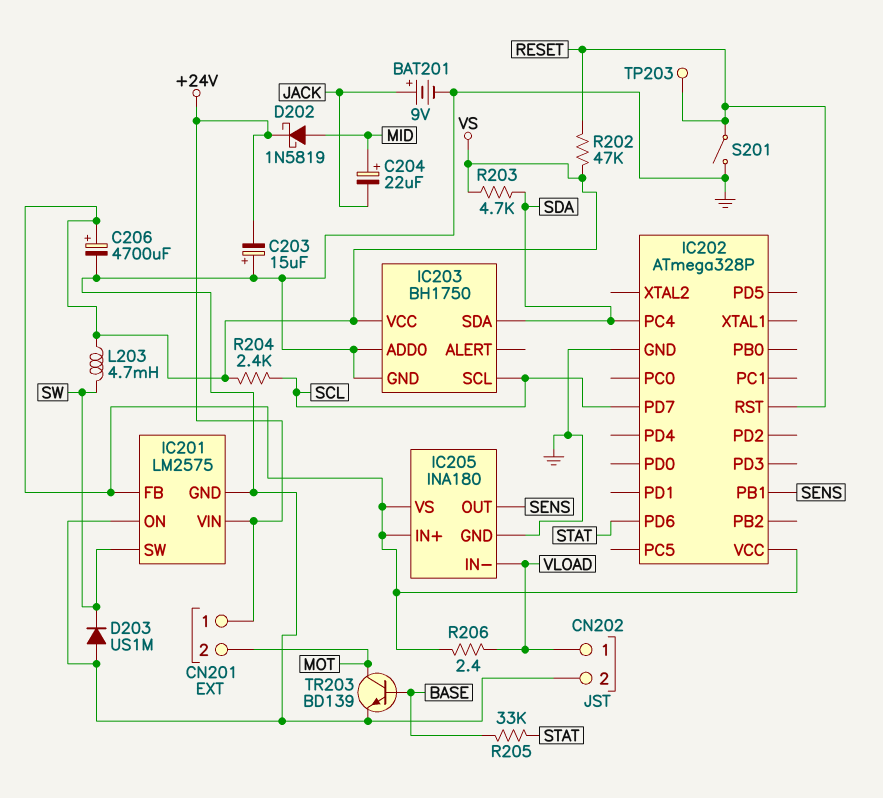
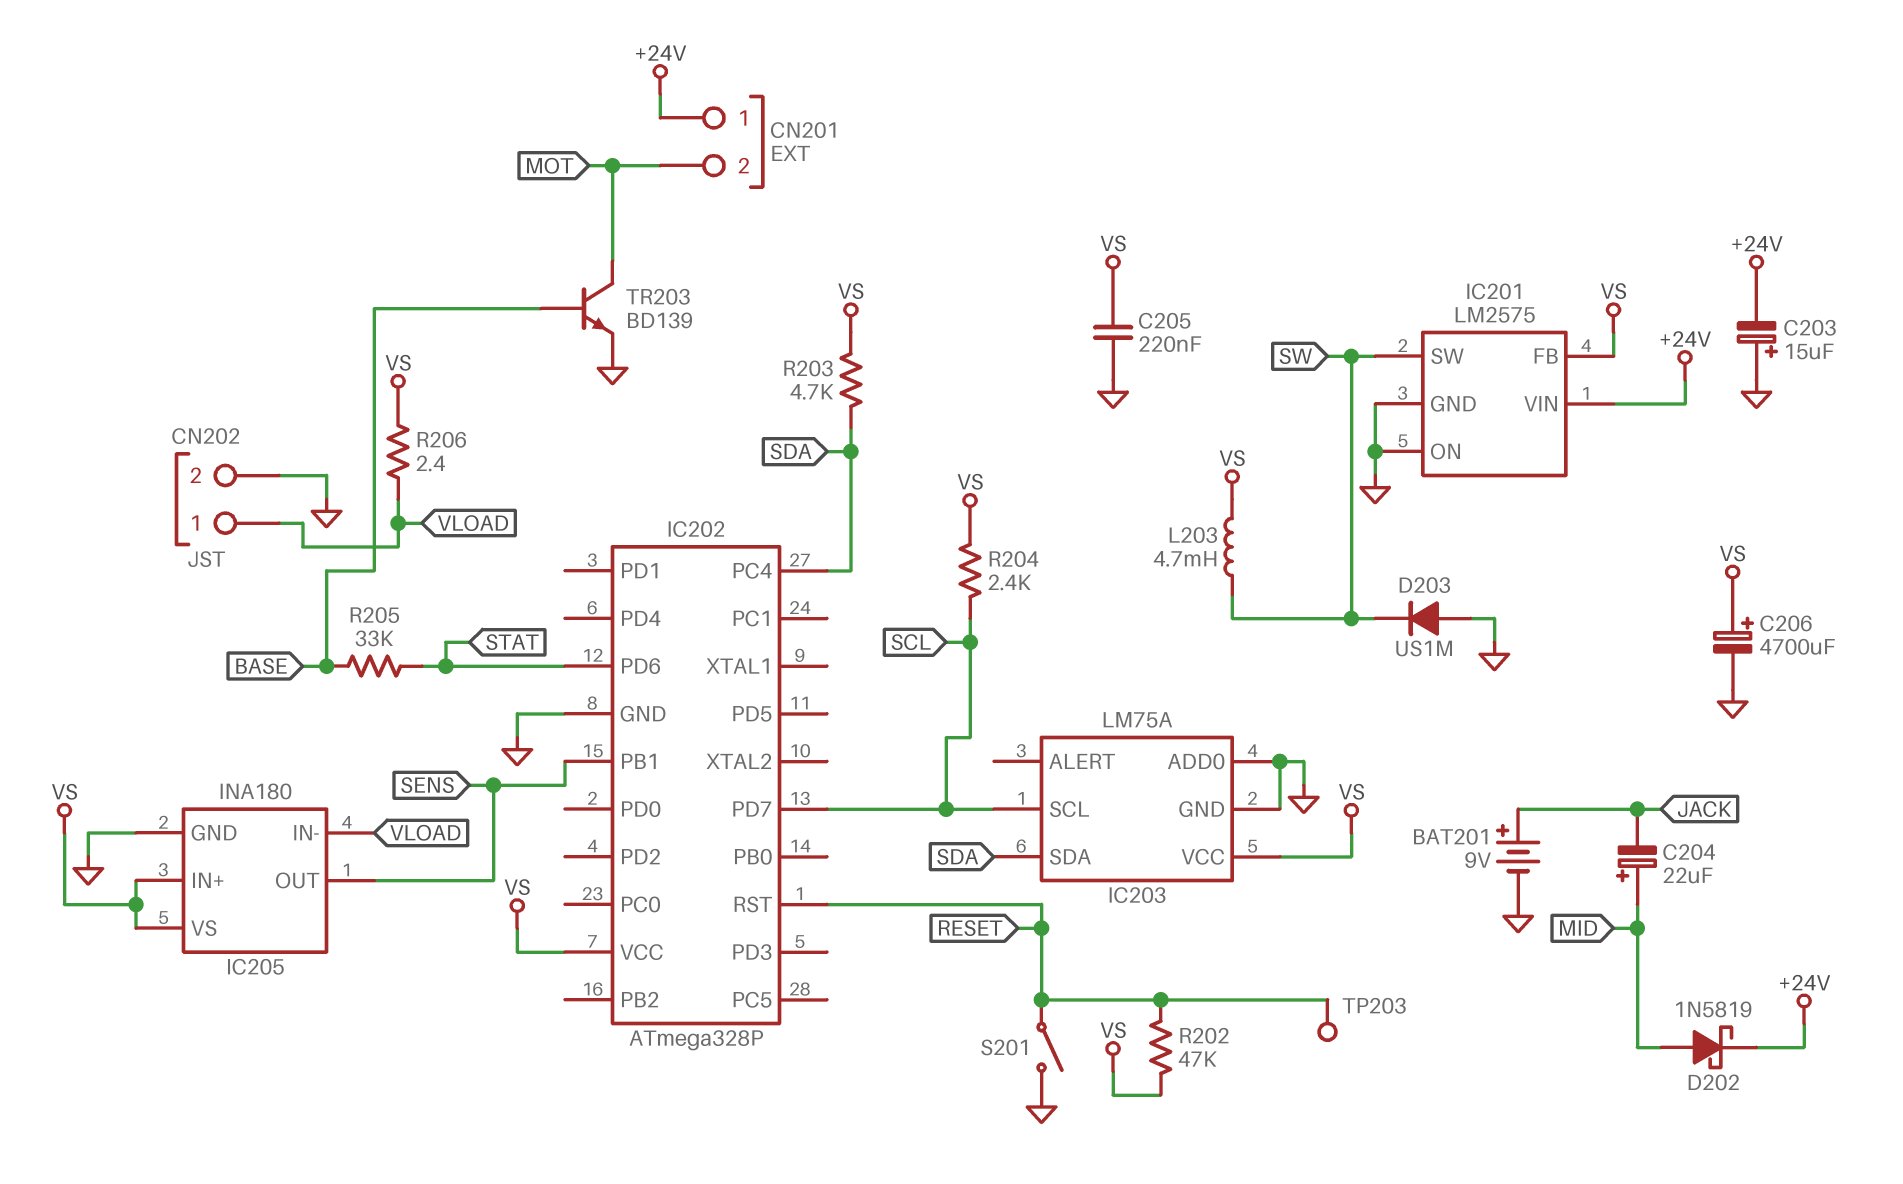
C205: none -> 220nF (GND, VS)
IC203: BH1750 -> LM75A

